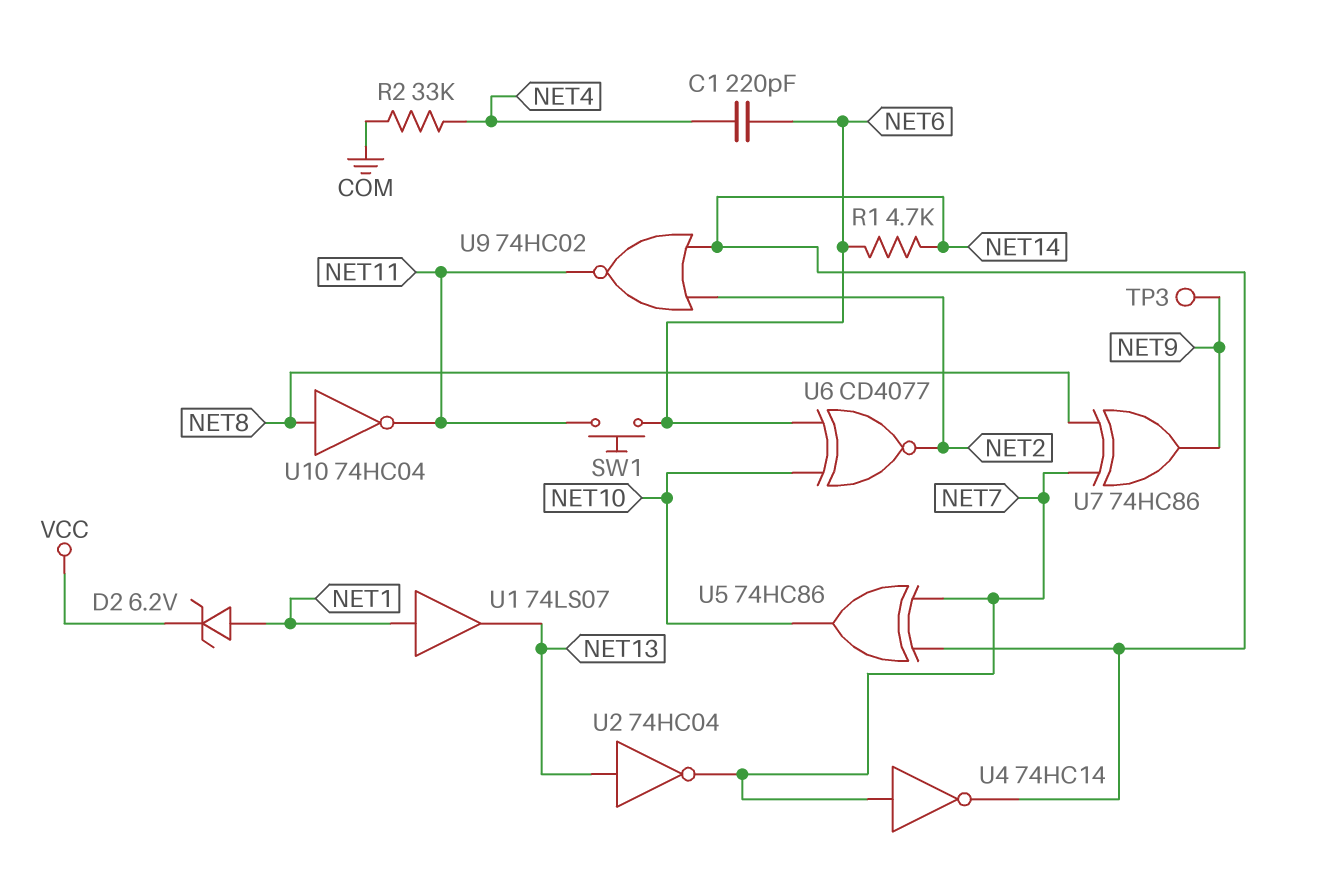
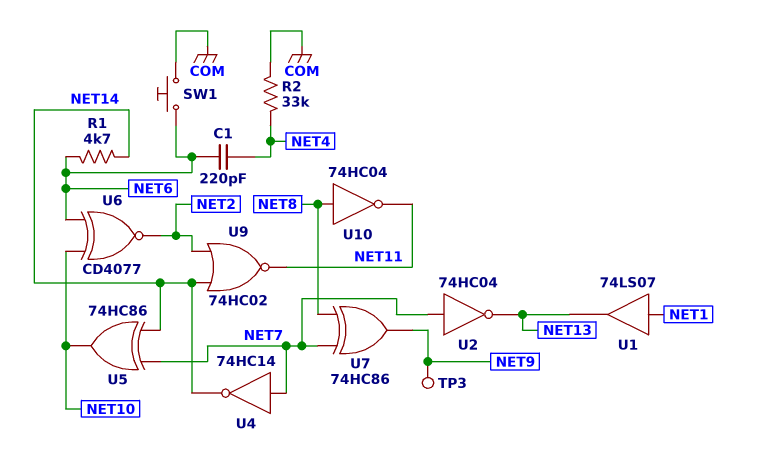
D2: zener 6.2V (A NET1, K VCC) -> none
SW1: button (NET6, NET11) -> button (COM, NET6)
U2: NOT 74HC04 (in NET13, out NET7) -> NOT 74HC04 (in NET7, out NET13)

